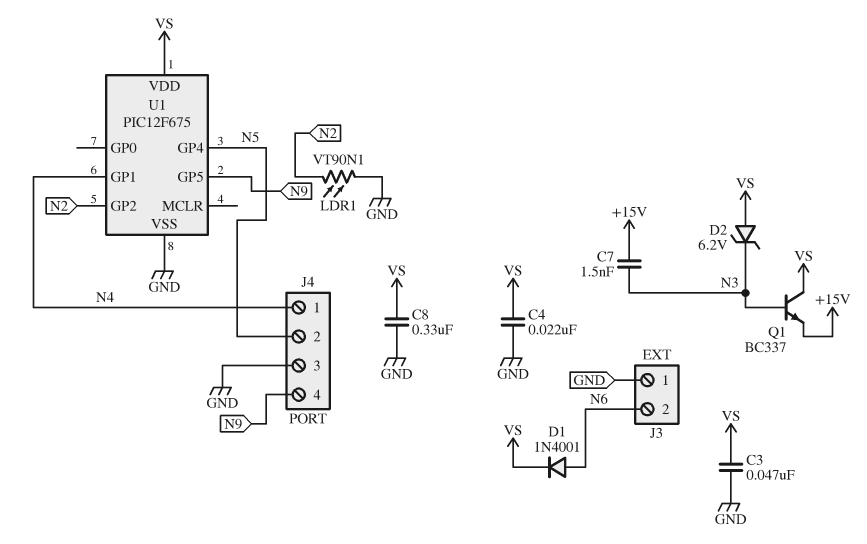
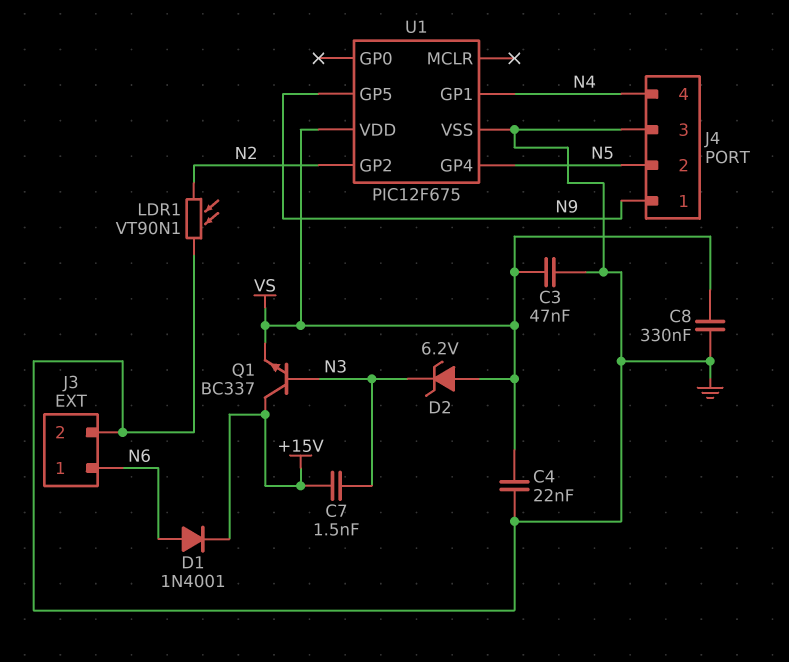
D1: diode 1N4001 (A N6, K VS) -> diode 1N4001 (A N6, K +15V)
J3 pin 1: GND -> N6
J3 pin 2: N6 -> GND
J4 pin 1: N4 -> N9
J4 pin 4: N9 -> N4
Q1: NPN BC337 (B N3, C VS, E +15V) -> NPN BC337 (B N3, C +15V, E VS)

